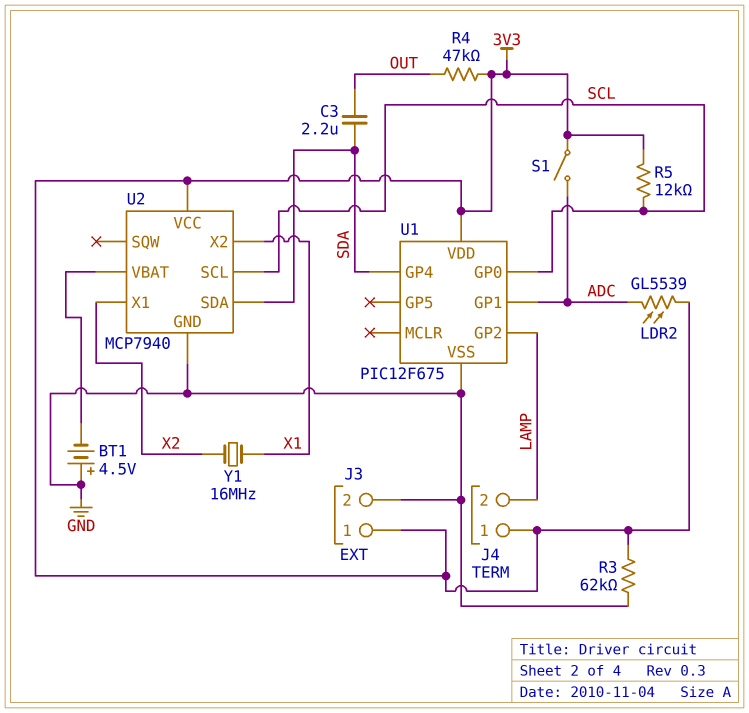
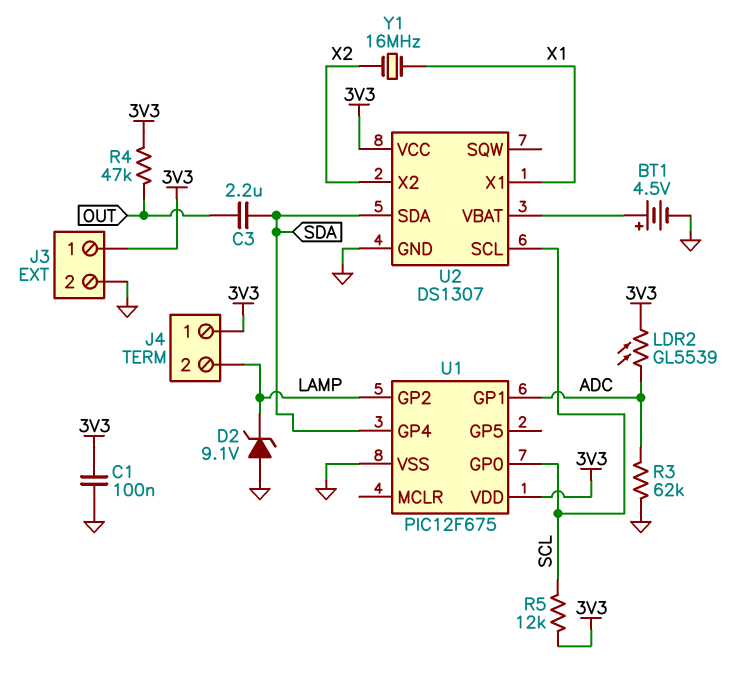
BT1: 4.5V (plus GND, minus U2/VBAT) -> 4.5V (plus U2/VBAT, minus GND)
C1: none -> 100nF (3V3, GND)
D2: none -> zener 9.1V (A GND, K LAMP)
R3: 62k (3V3, GND) -> 62k (ADC, GND)
S1: switch (3V3, ADC) -> none
U2: MCP7940 -> DS1307
U2 pin X1: X2 -> X1
U2 pin X2: X1 -> X2

